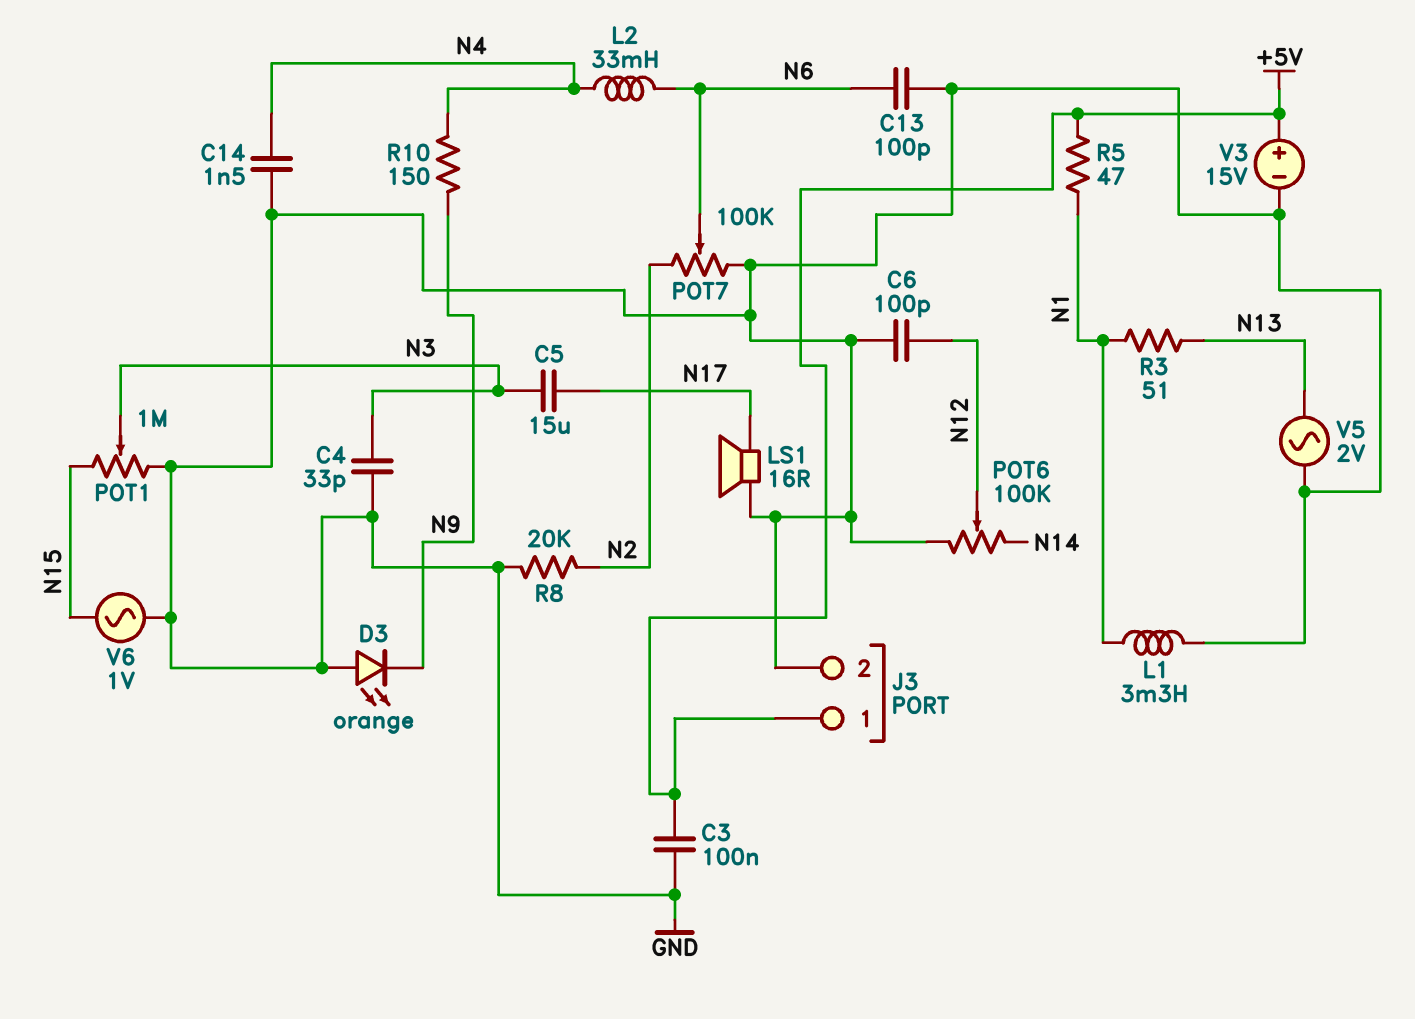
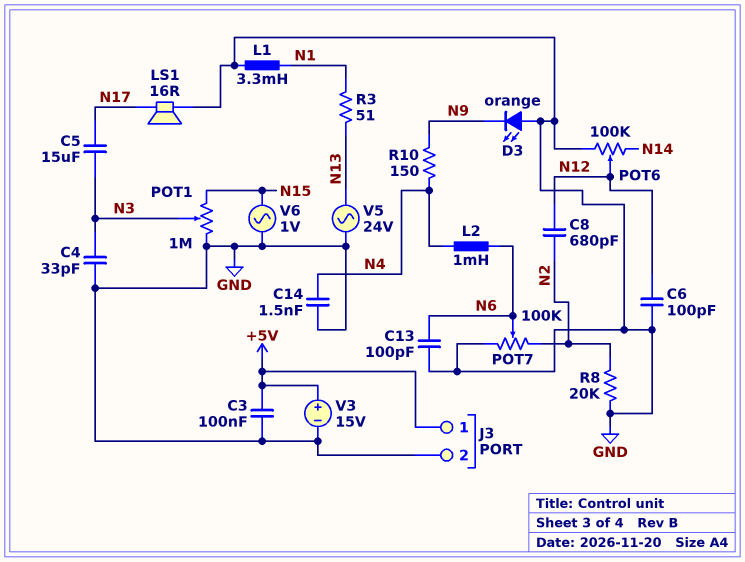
C8: none -> 680pF (N2, N12)
L2: 33mH (N4, N6) -> 1mH (N4, N6)
R5: 47 (+5V, N1) -> none
V5: AC 2V (GND, N13) -> AC 24V (GND, N13)

